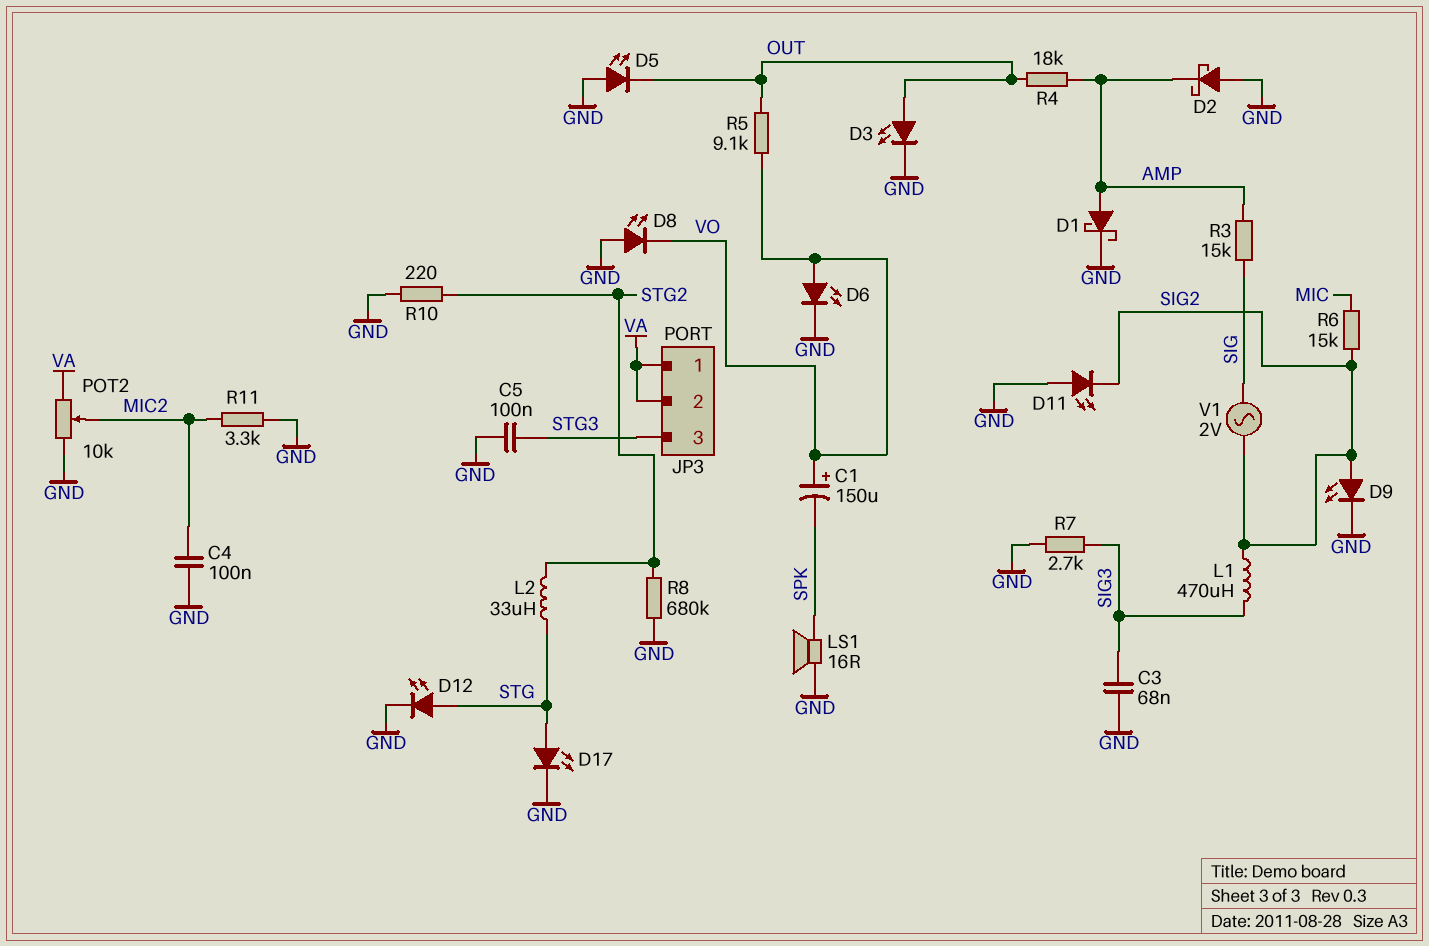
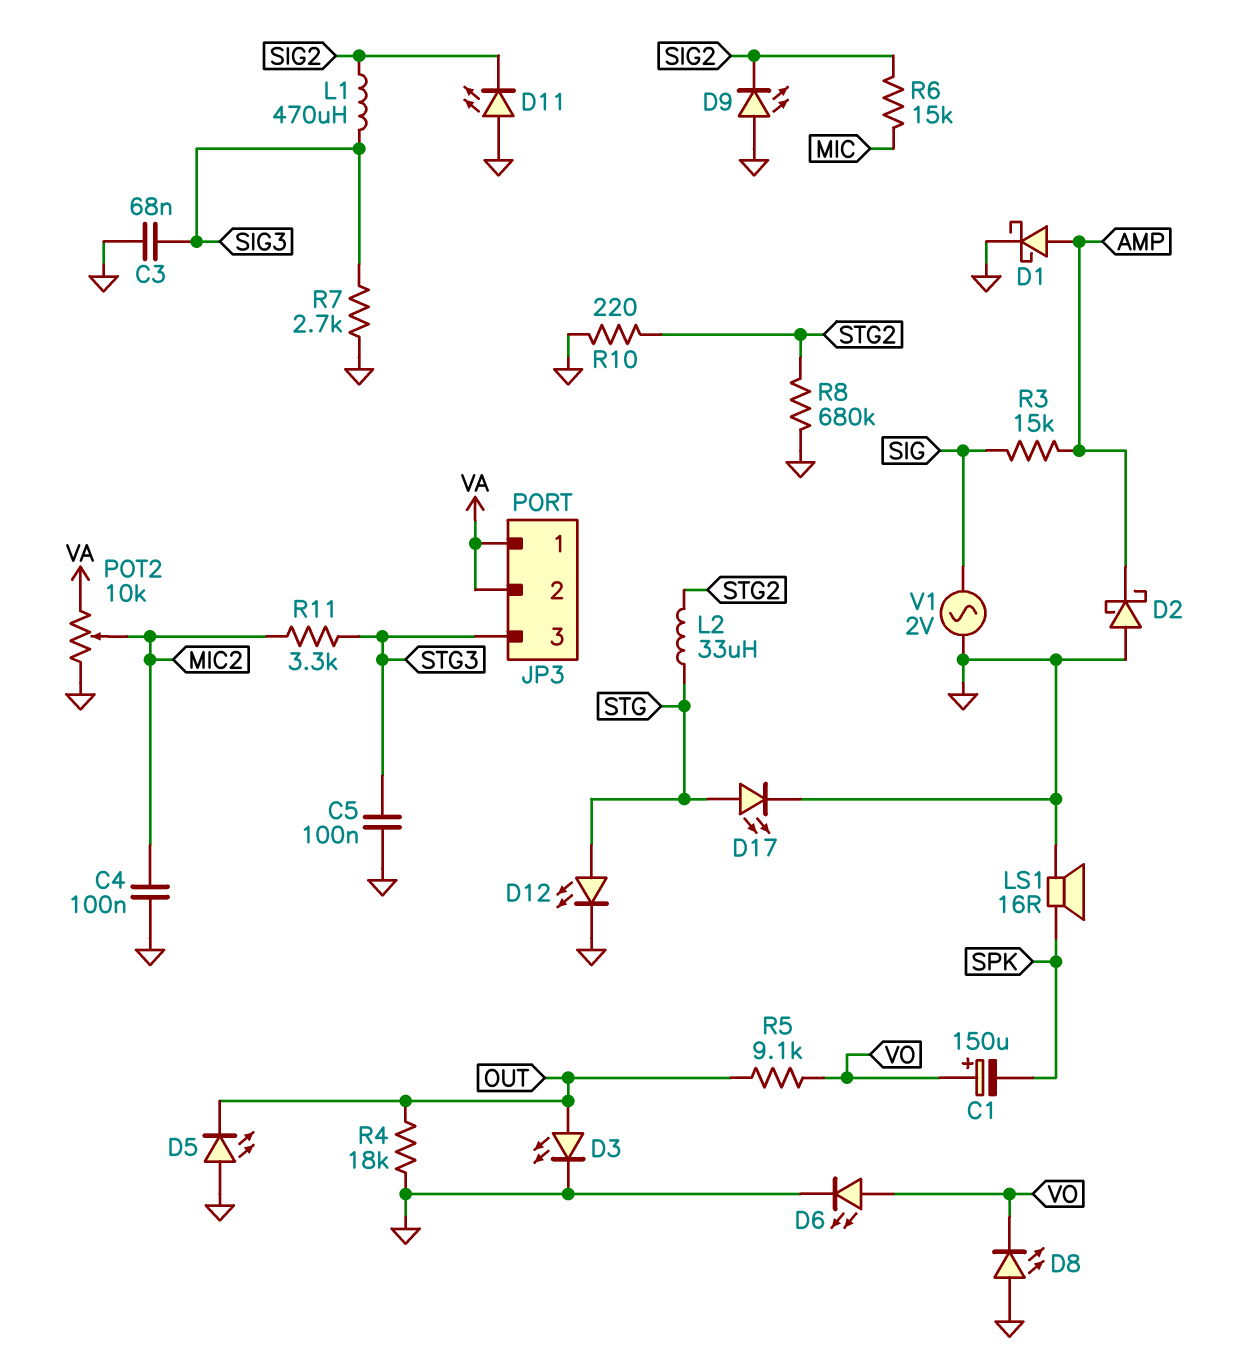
D9: LED (A SIG2, K GND) -> LED (A GND, K SIG2)
R4: 18k (AMP, OUT) -> 18k (GND, OUT)
R11: 3.3k (GND, MIC2) -> 3.3k (MIC2, STG3)
V1: AC 2V (SIG, SIG2) -> AC 2V (GND, SIG)

